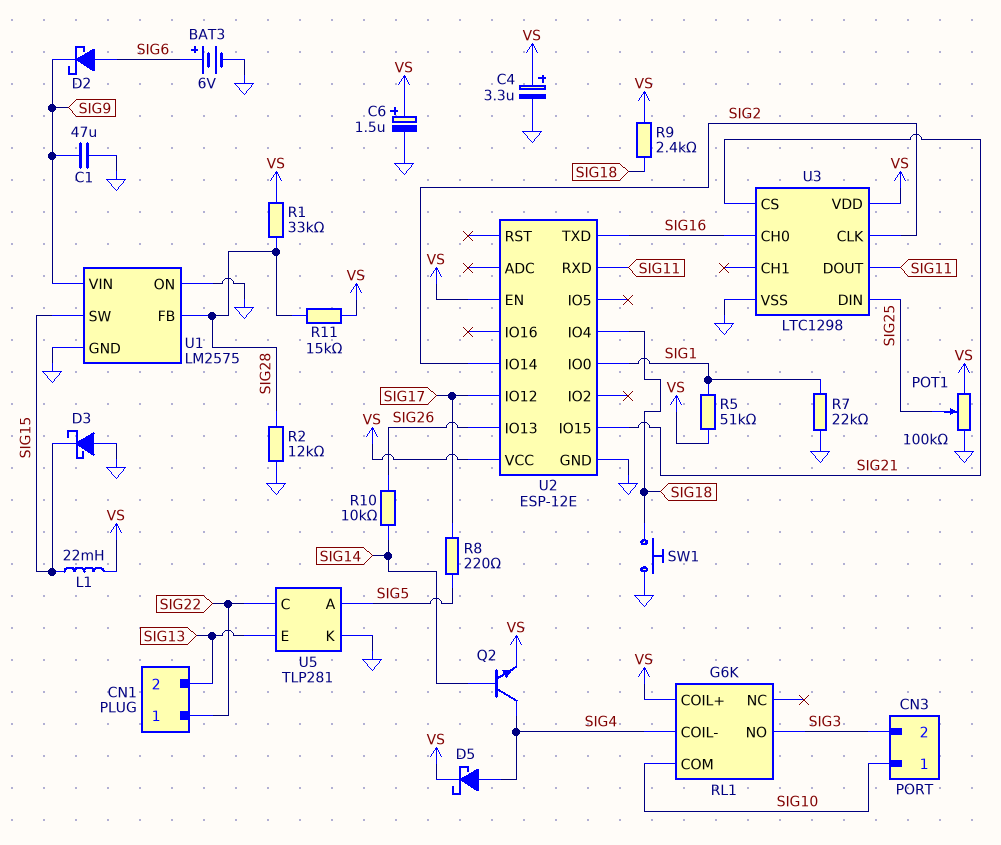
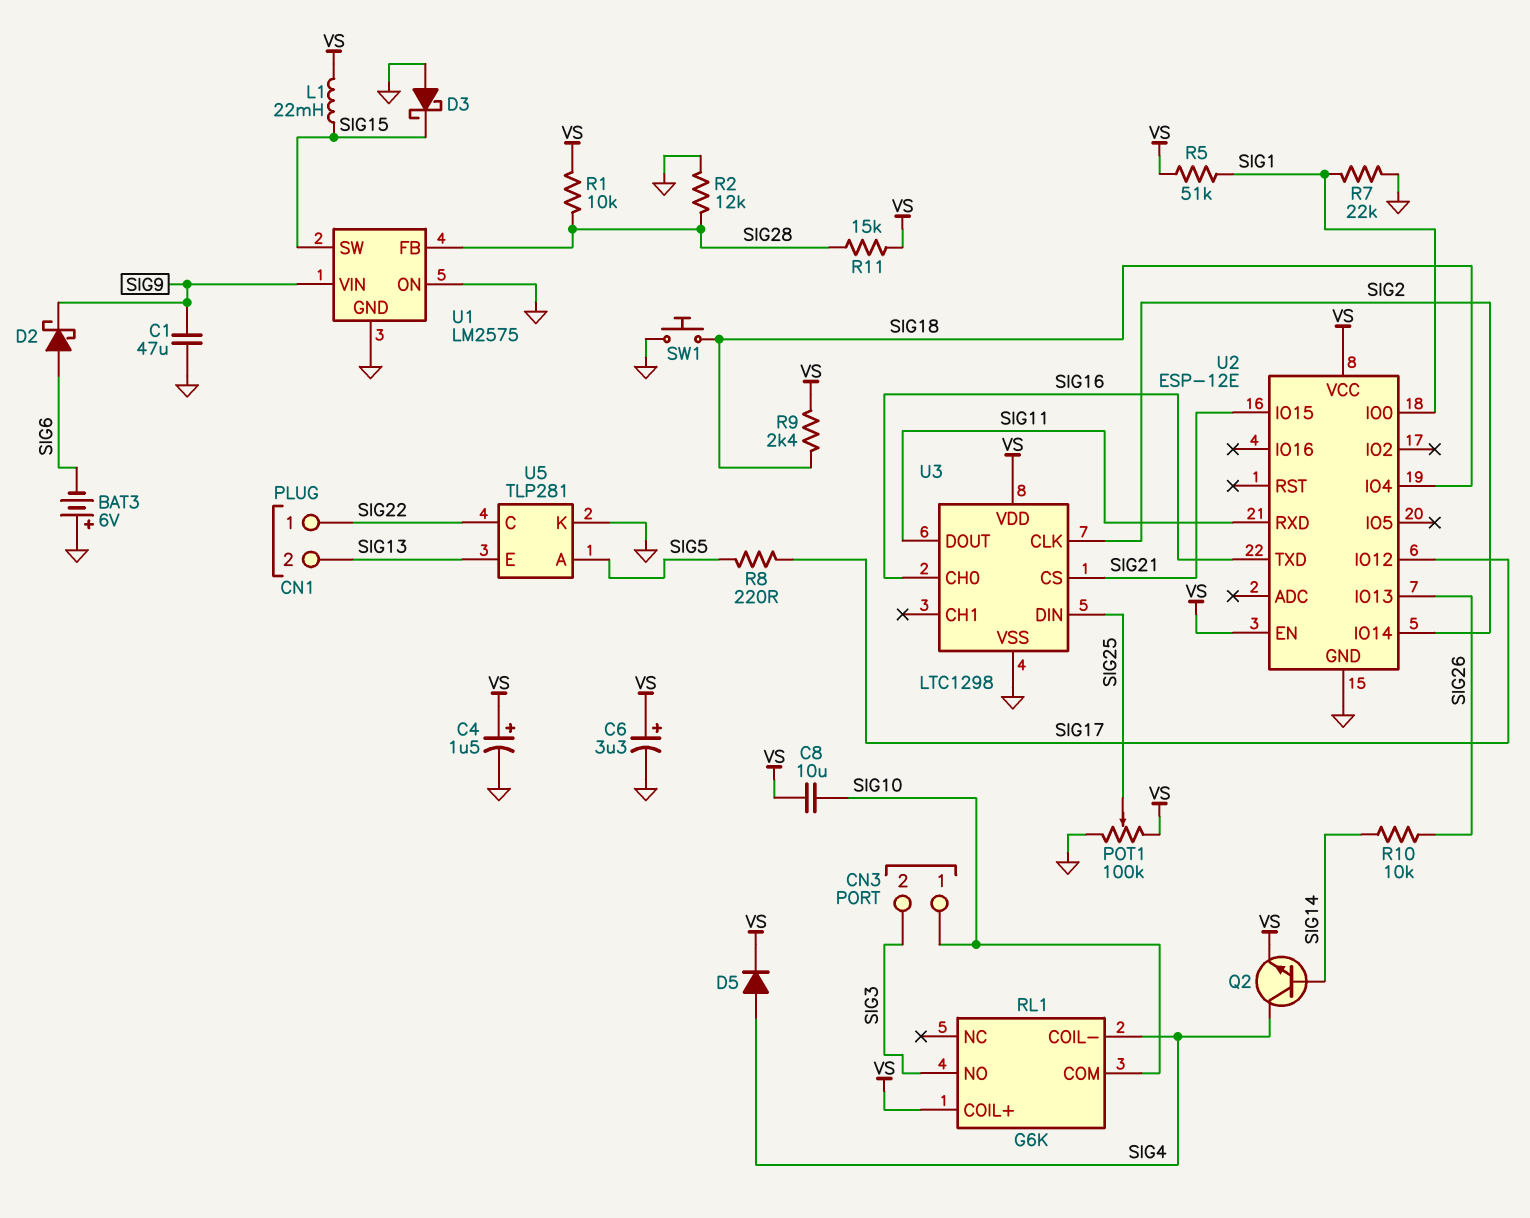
BAT3: 6V (plus SIG6, minus GND) -> 6V (plus GND, minus SIG6)
C4: 3.3uF (plus VS, minus GND) -> 1.5uF (plus VS, minus GND)
C6: 1.5uF (plus VS, minus GND) -> 3.3uF (plus VS, minus GND)
C8: none -> 10uF (SIG10, VS)
D5: schottky (A SIG4, K VS) -> diode (A SIG4, K VS)
R1: 33k (SIG28, VS) -> 10k (SIG28, VS)

